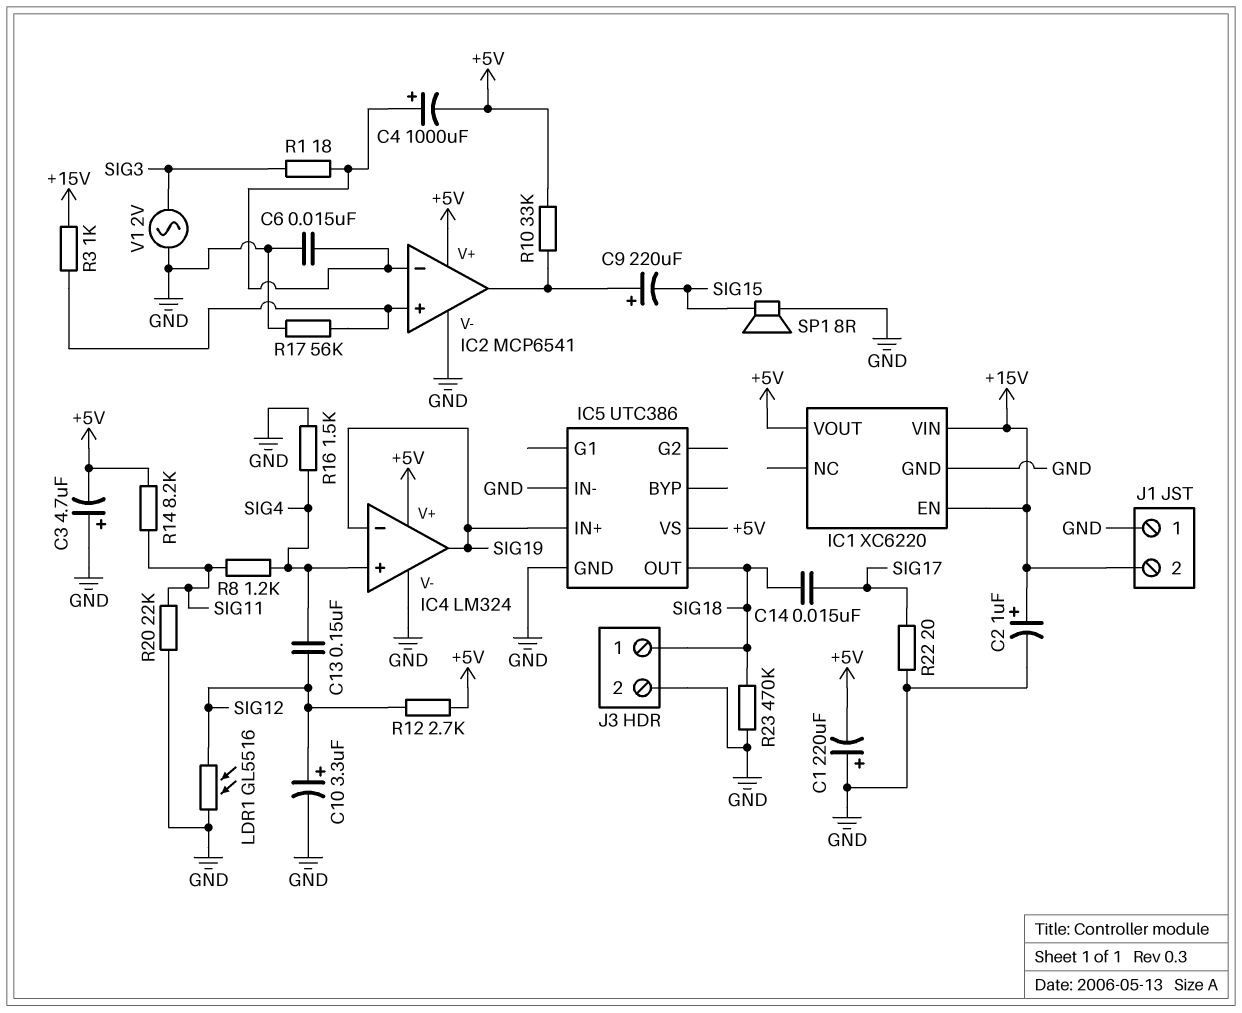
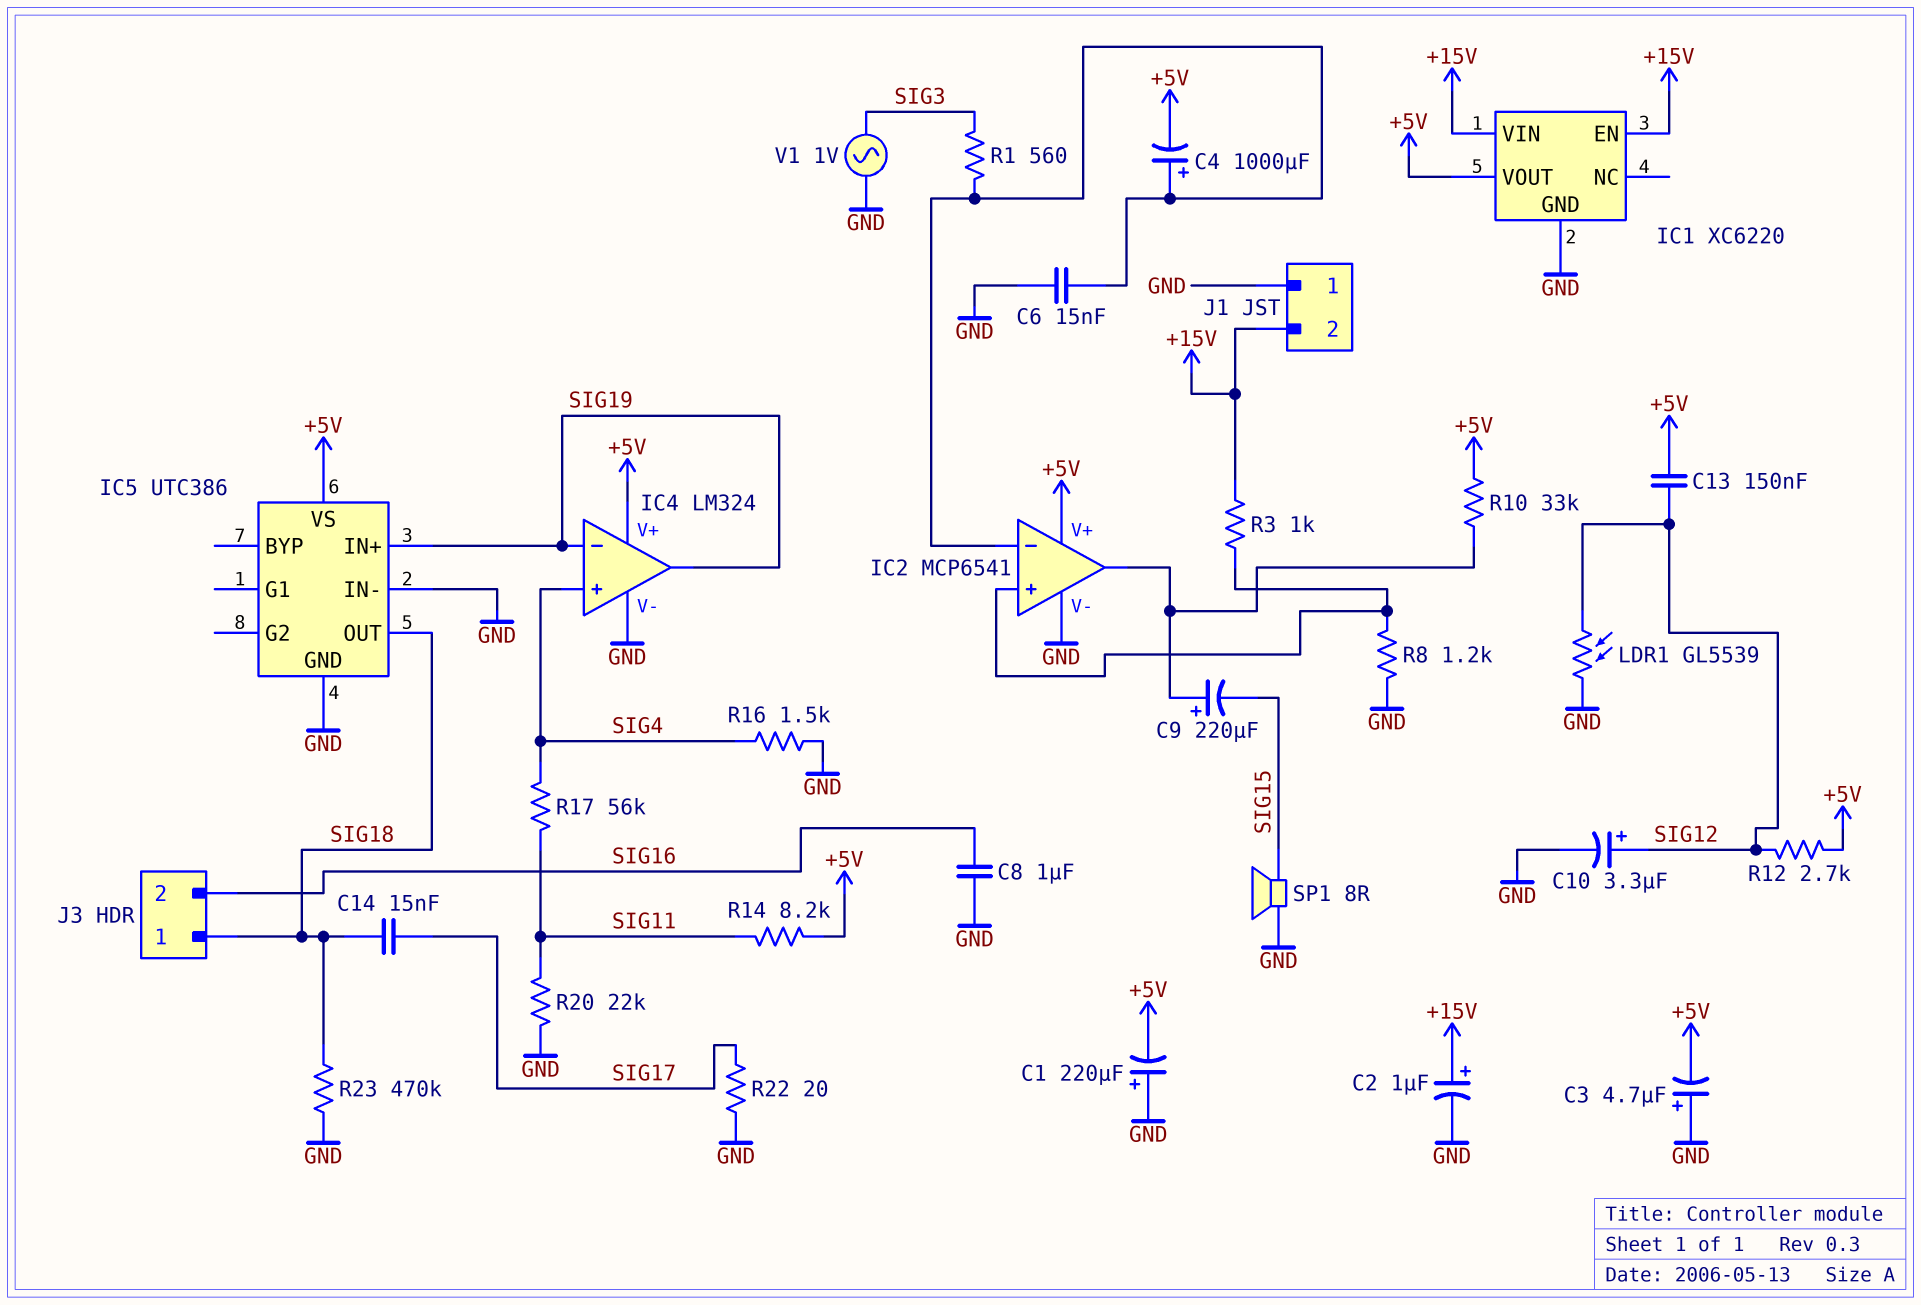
C8: none -> 1uF (GND, SIG16)
C13: 150nF (SIG4, SIG12) -> 150nF (+5V, SIG12)
J3 pin 2: GND -> SIG16
LDR1: GL5516 (GND, SIG12) -> GL5539 (GND, SIG12)
R1: 18 (IC2/in-, SIG3) -> 560 (IC2/in-, SIG3)
R8: 1.2k (SIG4, SIG11) -> 1.2k (GND, IC2/in+)
R17: 56k (GND, IC2/in+) -> 56k (SIG4, SIG11)
V1: AC 2V (GND, SIG3) -> AC 1V (GND, SIG3)

